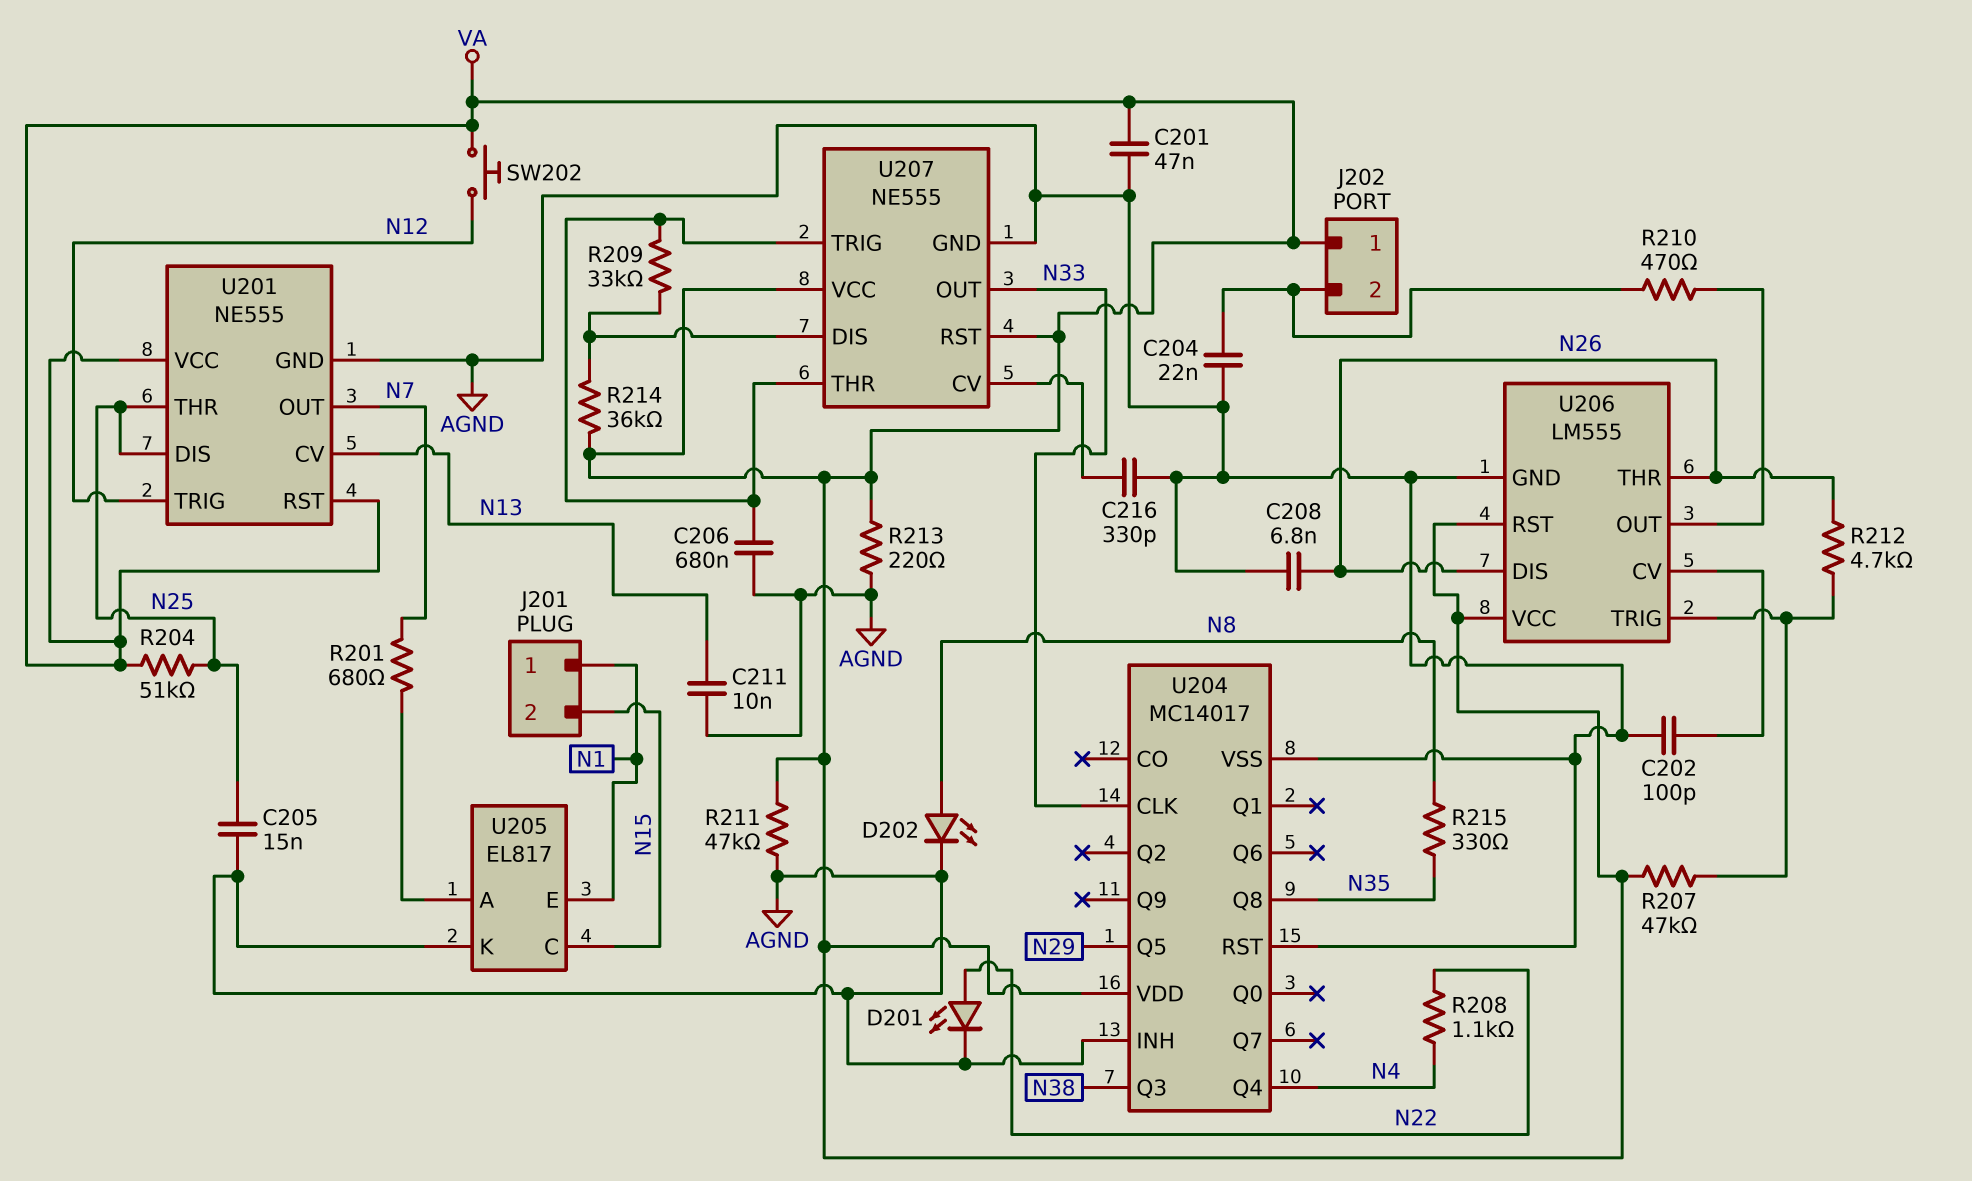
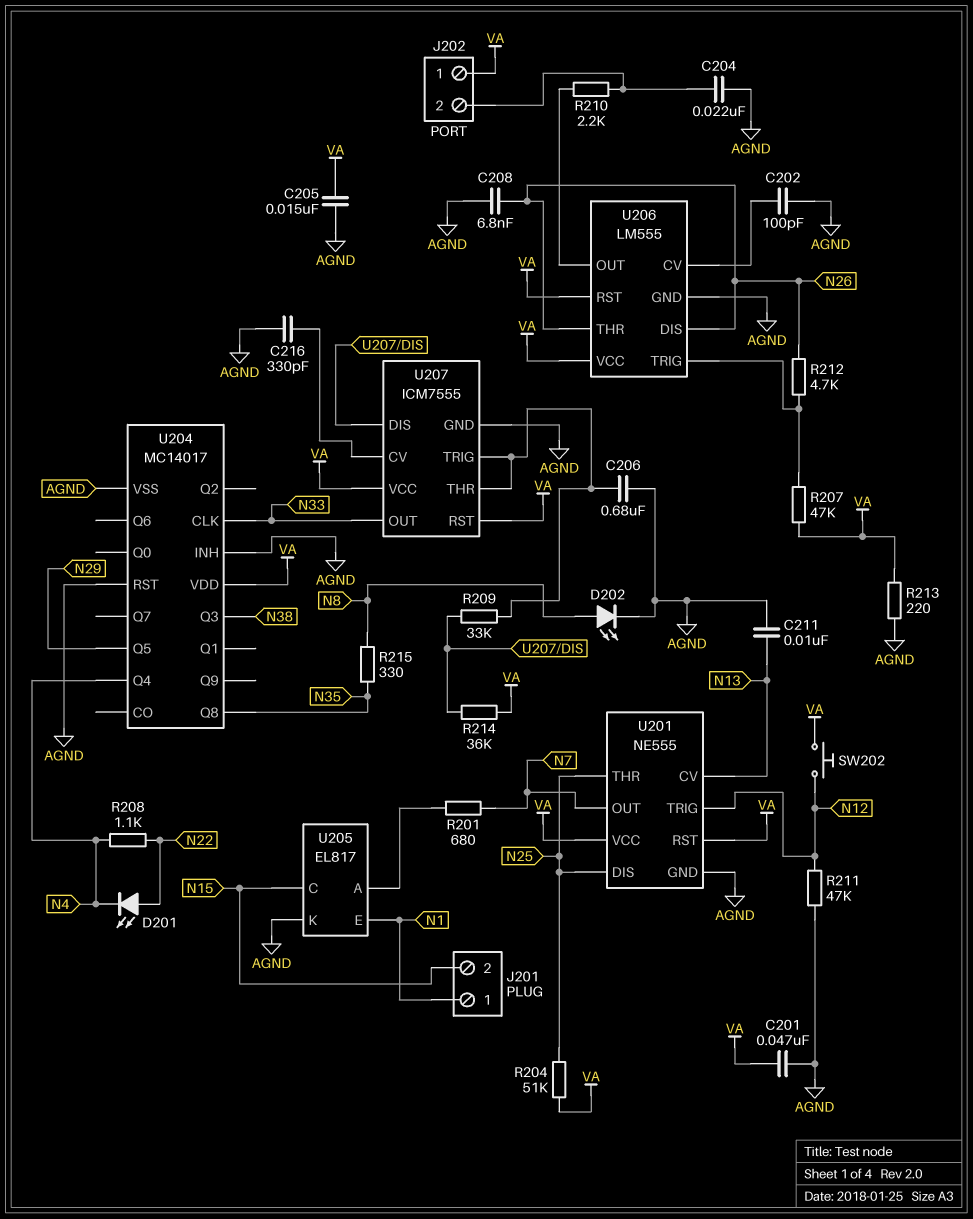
C205: 15nF (AGND, N25) -> 15nF (AGND, VA)
D201: LED (A N22, K AGND) -> LED (A N22, K N4)
R210: 470 (J202/2, U206/OUT) -> 2.2k (J202/2, U206/OUT)
R211: 47k (AGND, VA) -> 47k (AGND, N12)
U207: NE555 -> ICM7555

